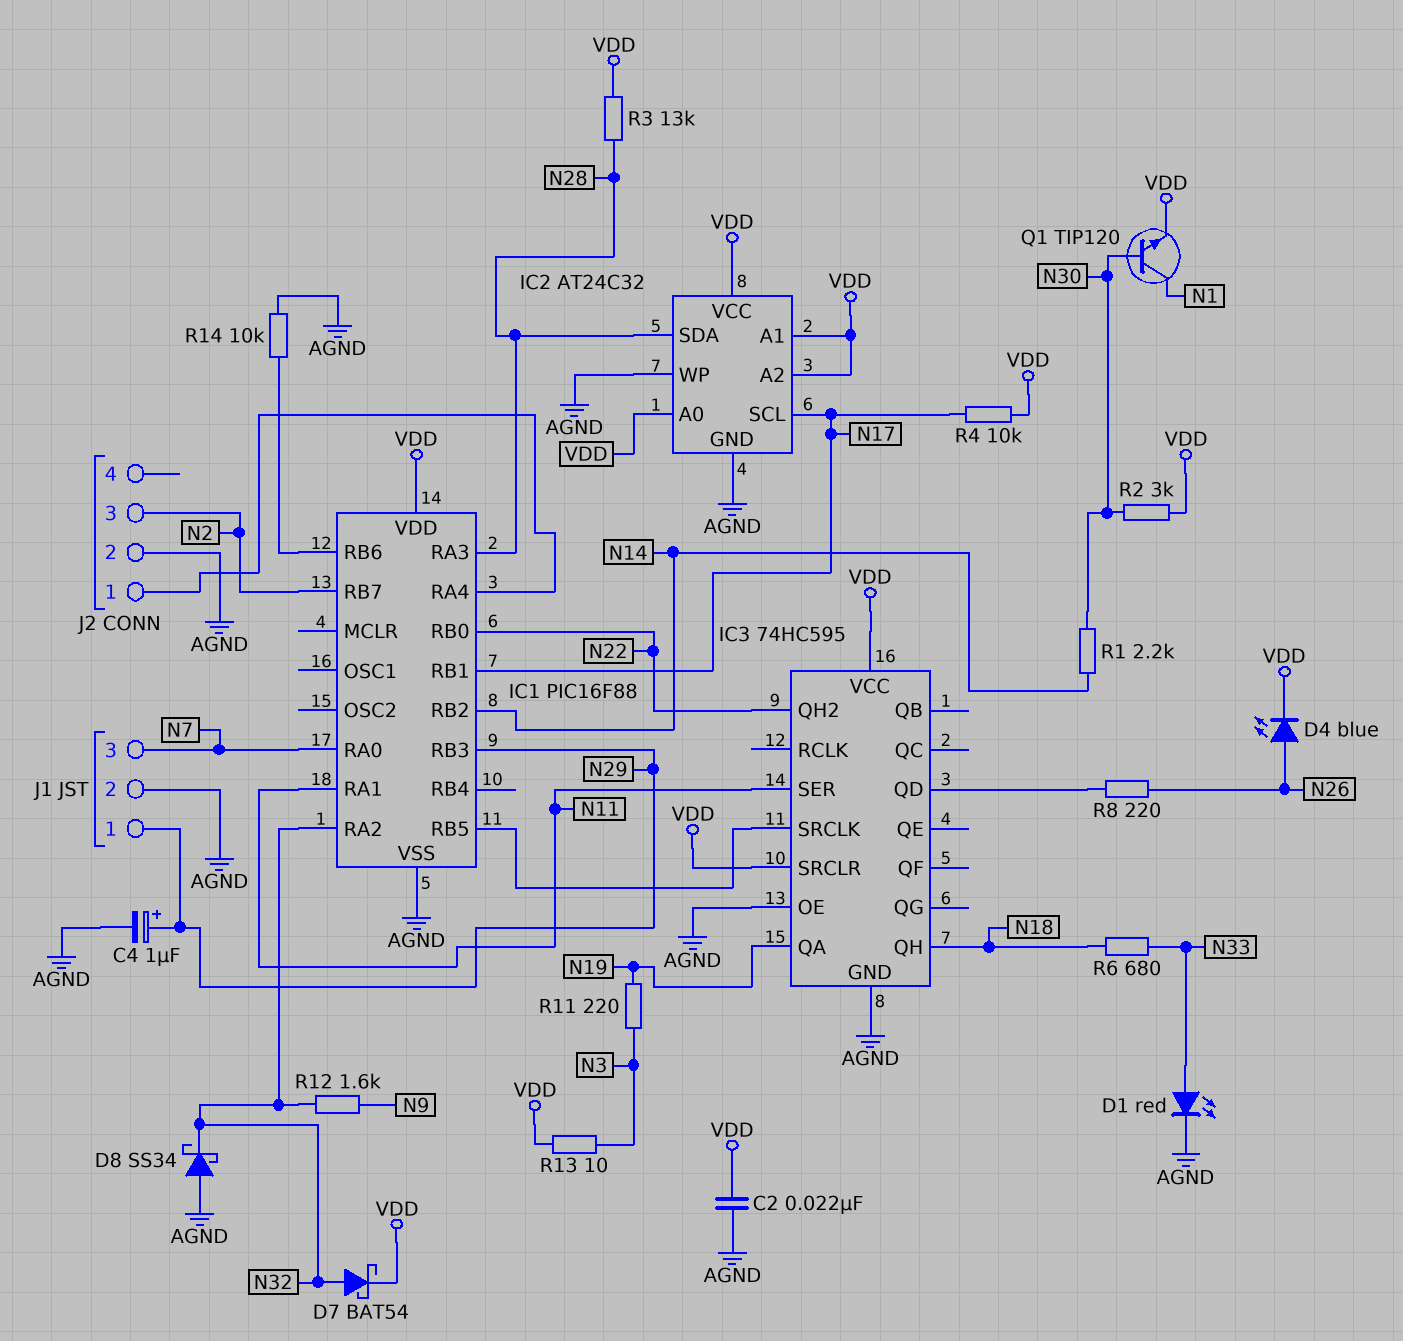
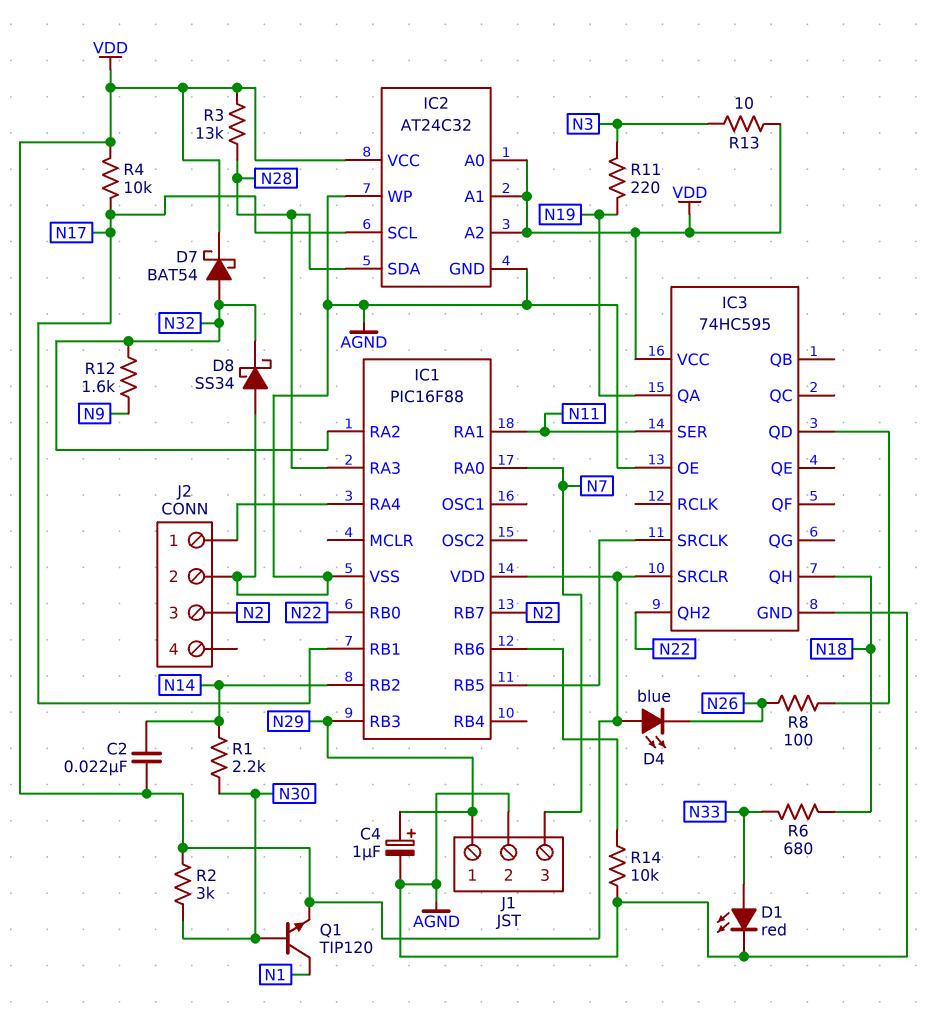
C2: 22nF (AGND, VDD) -> 22nF (N14, VDD)
D4: LED blue (A N26, K VDD) -> LED blue (A VDD, K N26)
R8: 220 (IC3/QD, N26) -> 100 (IC3/QD, N26)

